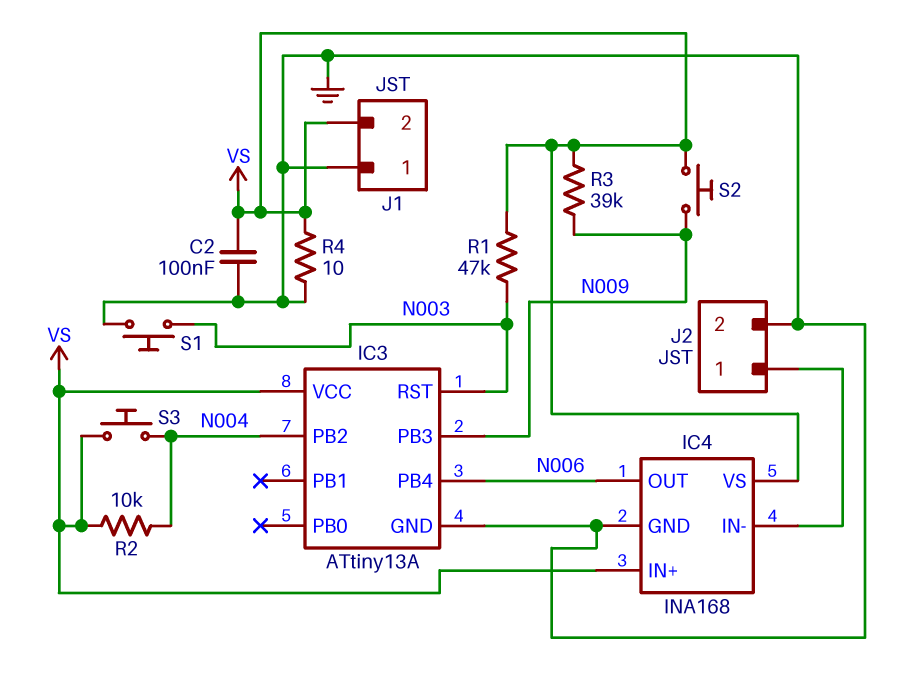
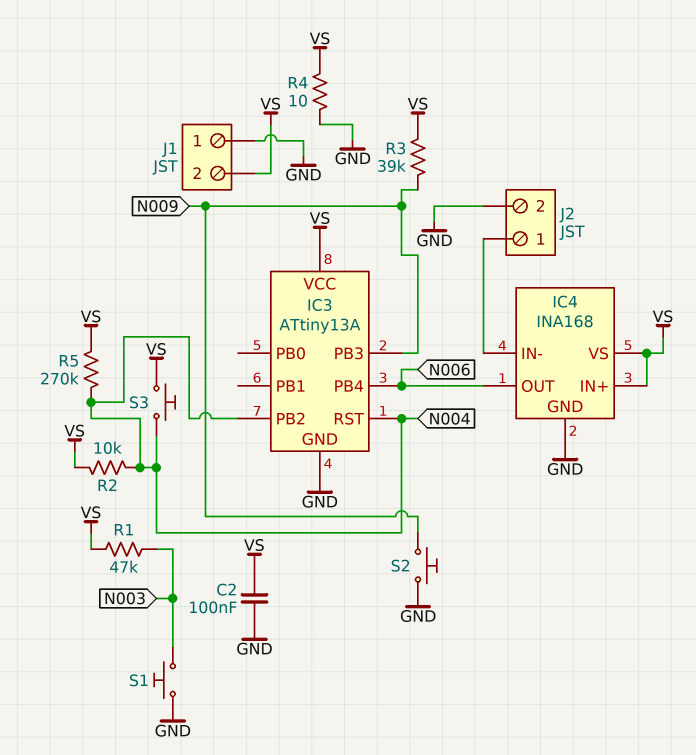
IC3 pin RST: N003 -> N004
R5: none -> 270k (N004, VS)
S2: button (N009, VS) -> button (GND, N009)

